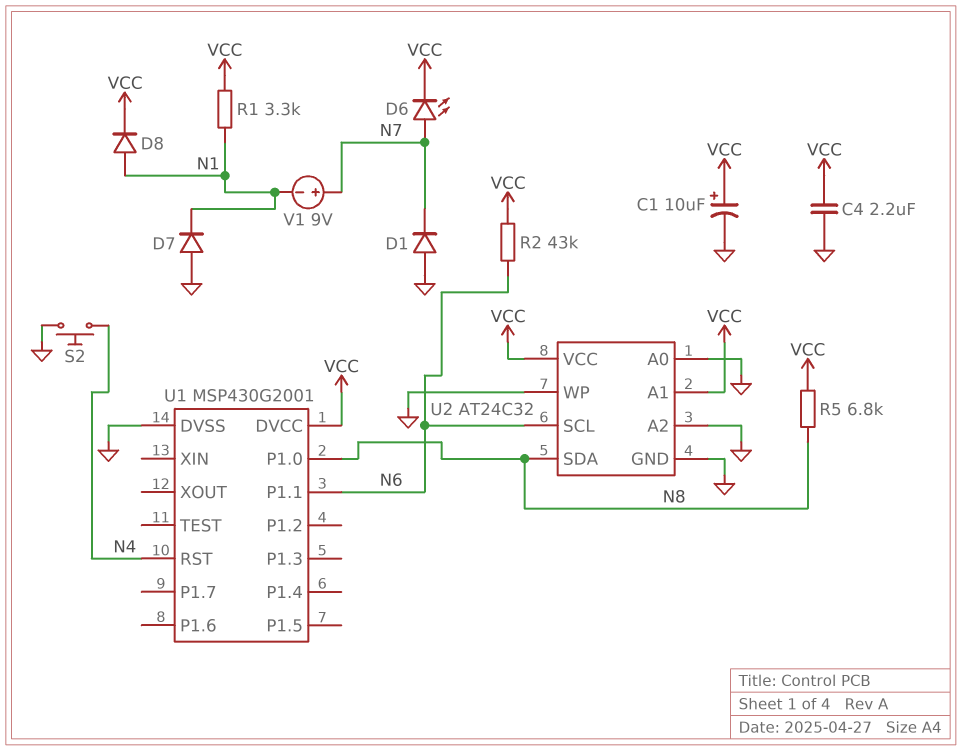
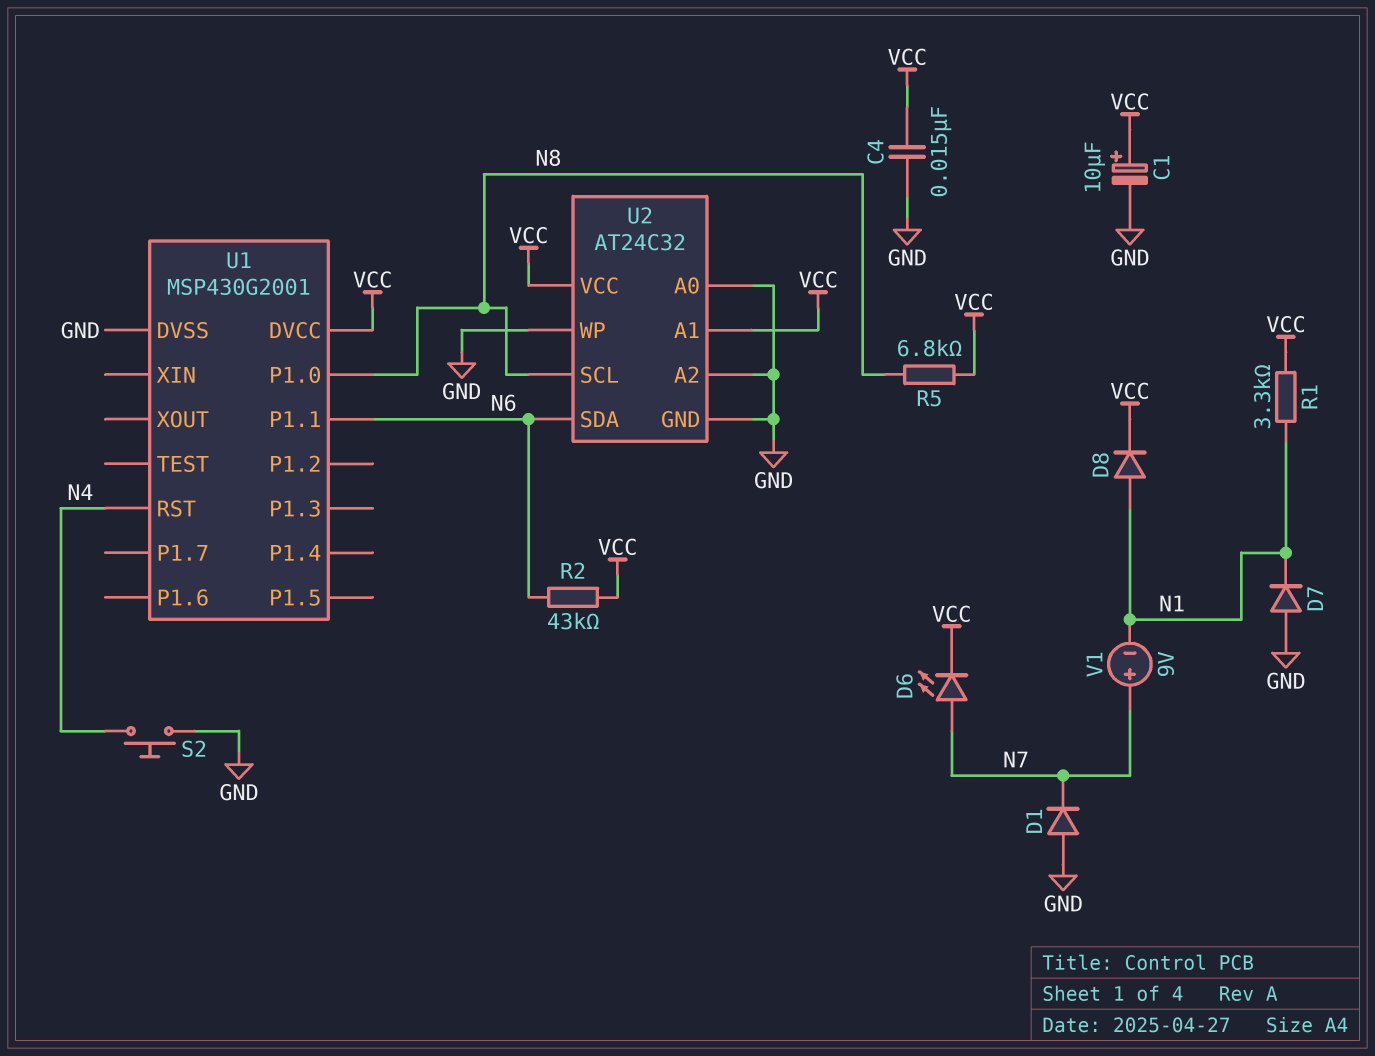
C4: 2.2uF (GND, VCC) -> 15nF (GND, VCC)
U2 pin SCL: N6 -> N8
U2 pin SDA: N8 -> N6

